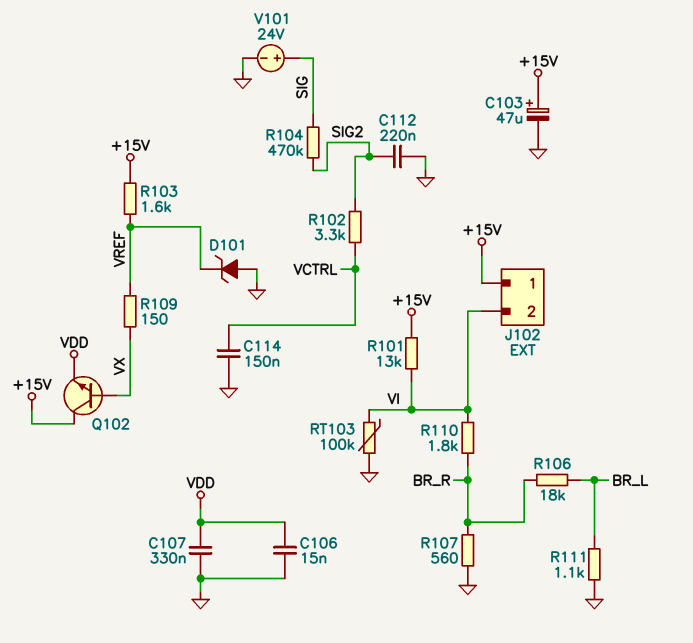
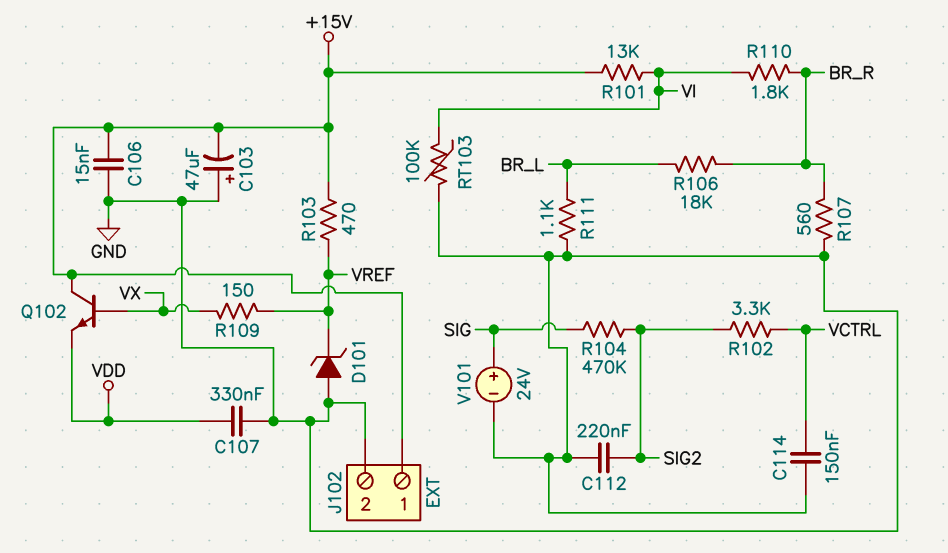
C103: 47uF (plus +15V, minus GND) -> 47uF (plus GND, minus +15V)
C106: 15nF (GND, VDD) -> 15nF (+15V, GND)
J102 pin 2: VI -> GND
R103: 1.6k (+15V, VREF) -> 470 (+15V, VREF)

